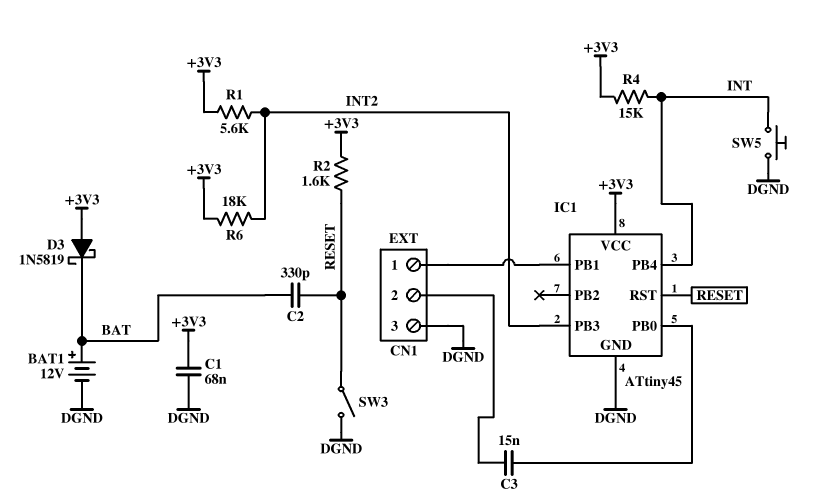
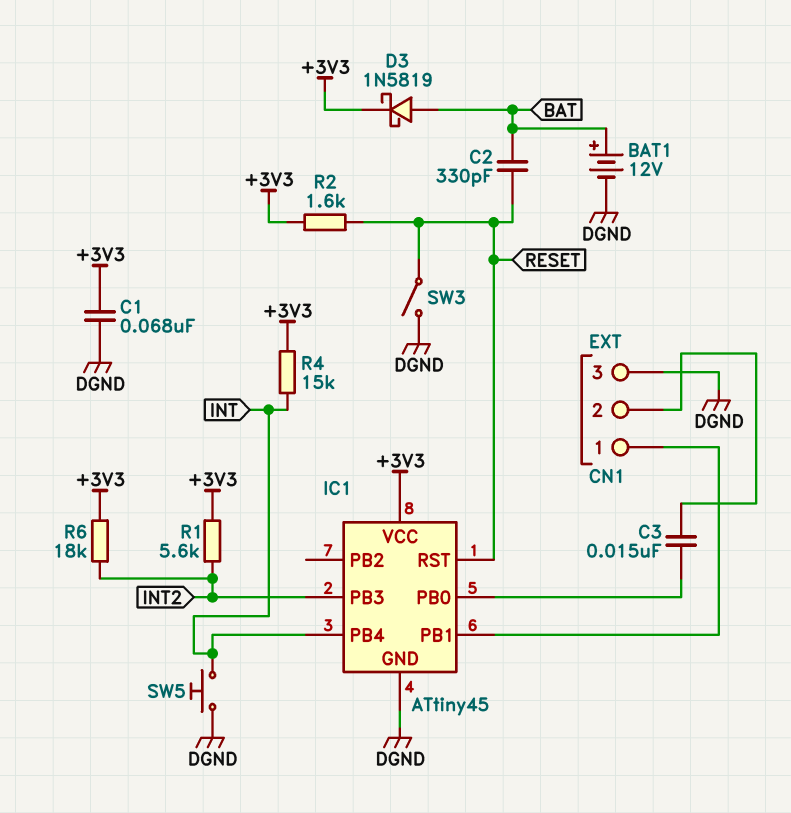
D3: schottky 1N5819 (A +3V3, K BAT) -> schottky 1N5819 (A BAT, K +3V3)

